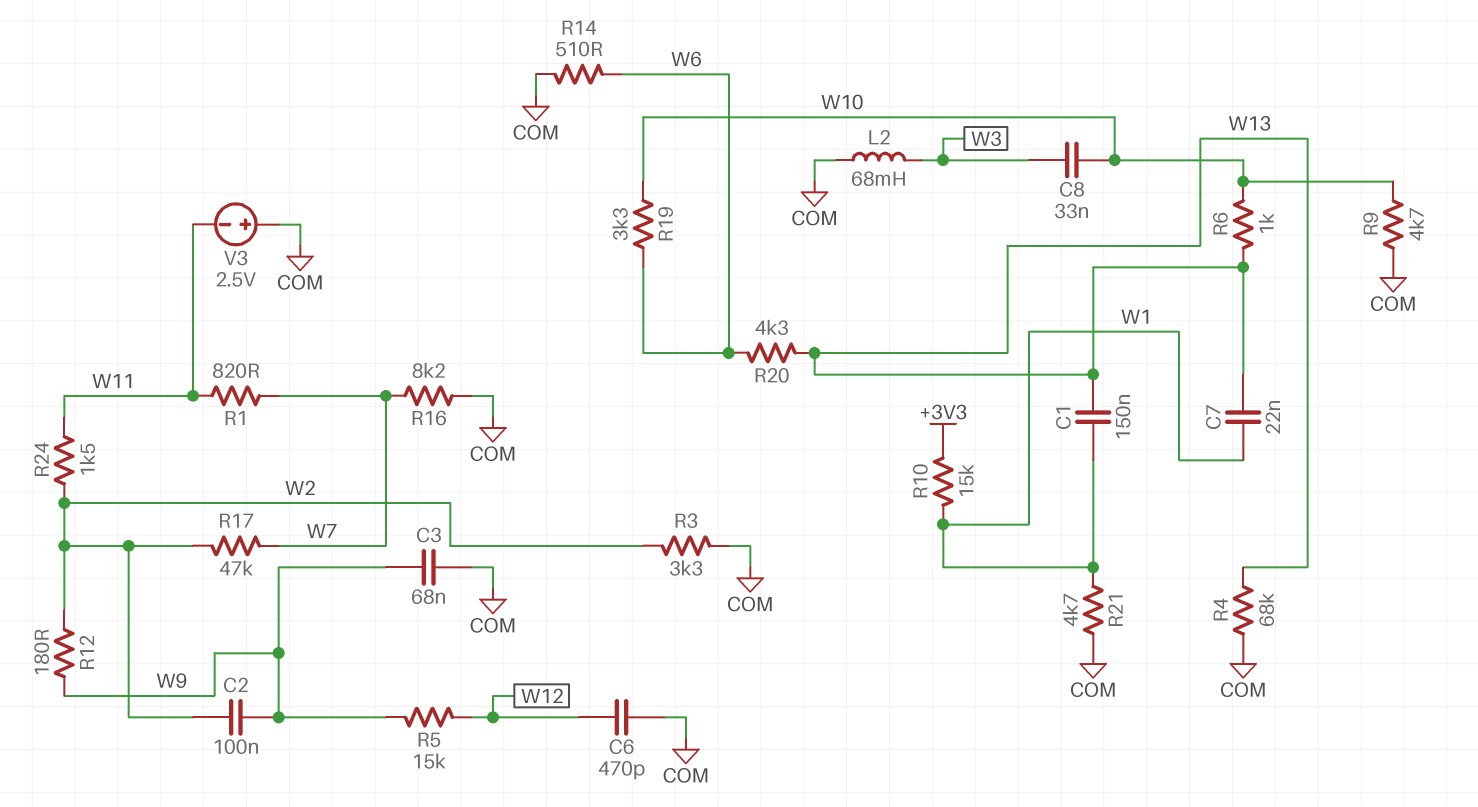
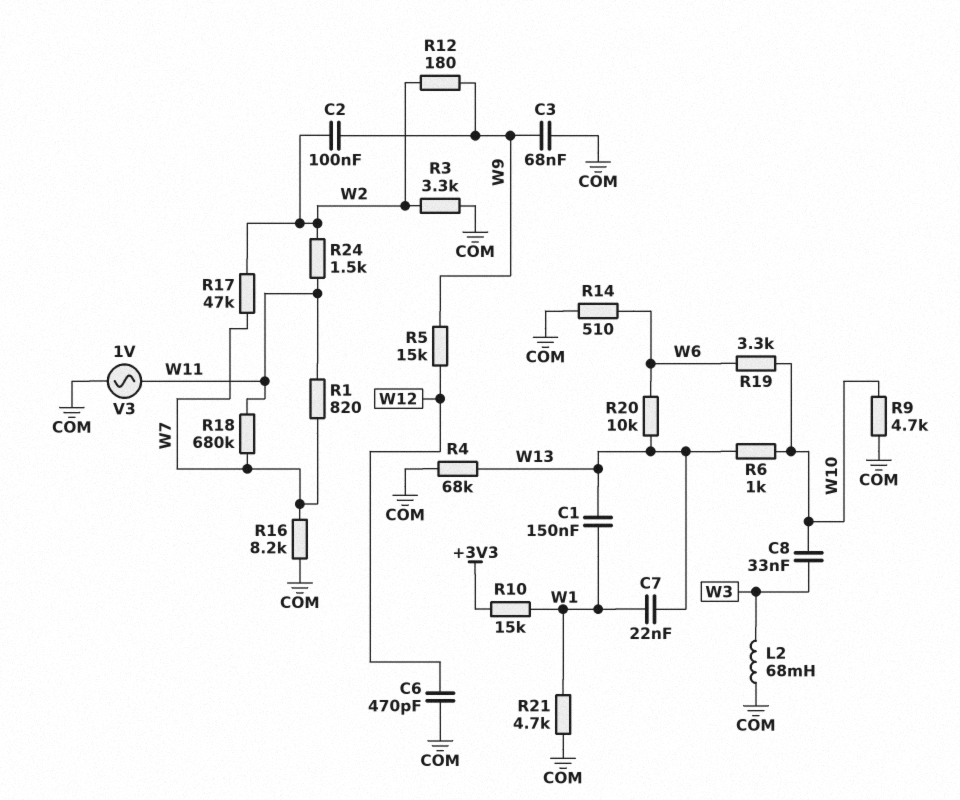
R18: none -> 680k (W7, W11)
R20: 4.3k (W6, W13) -> 10k (W6, W13)
V3: 2.5V (plus COM, minus W11) -> AC 1V (COM, W11)

